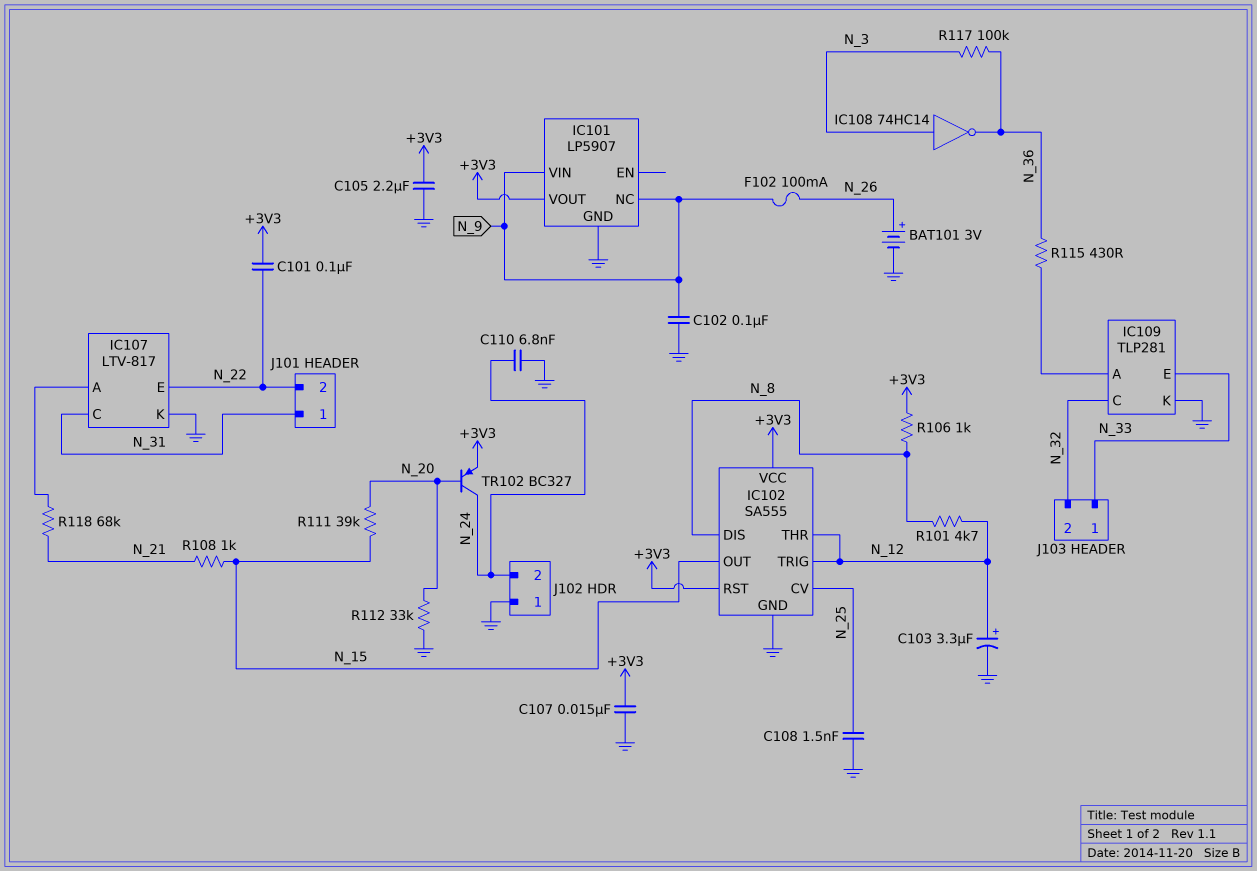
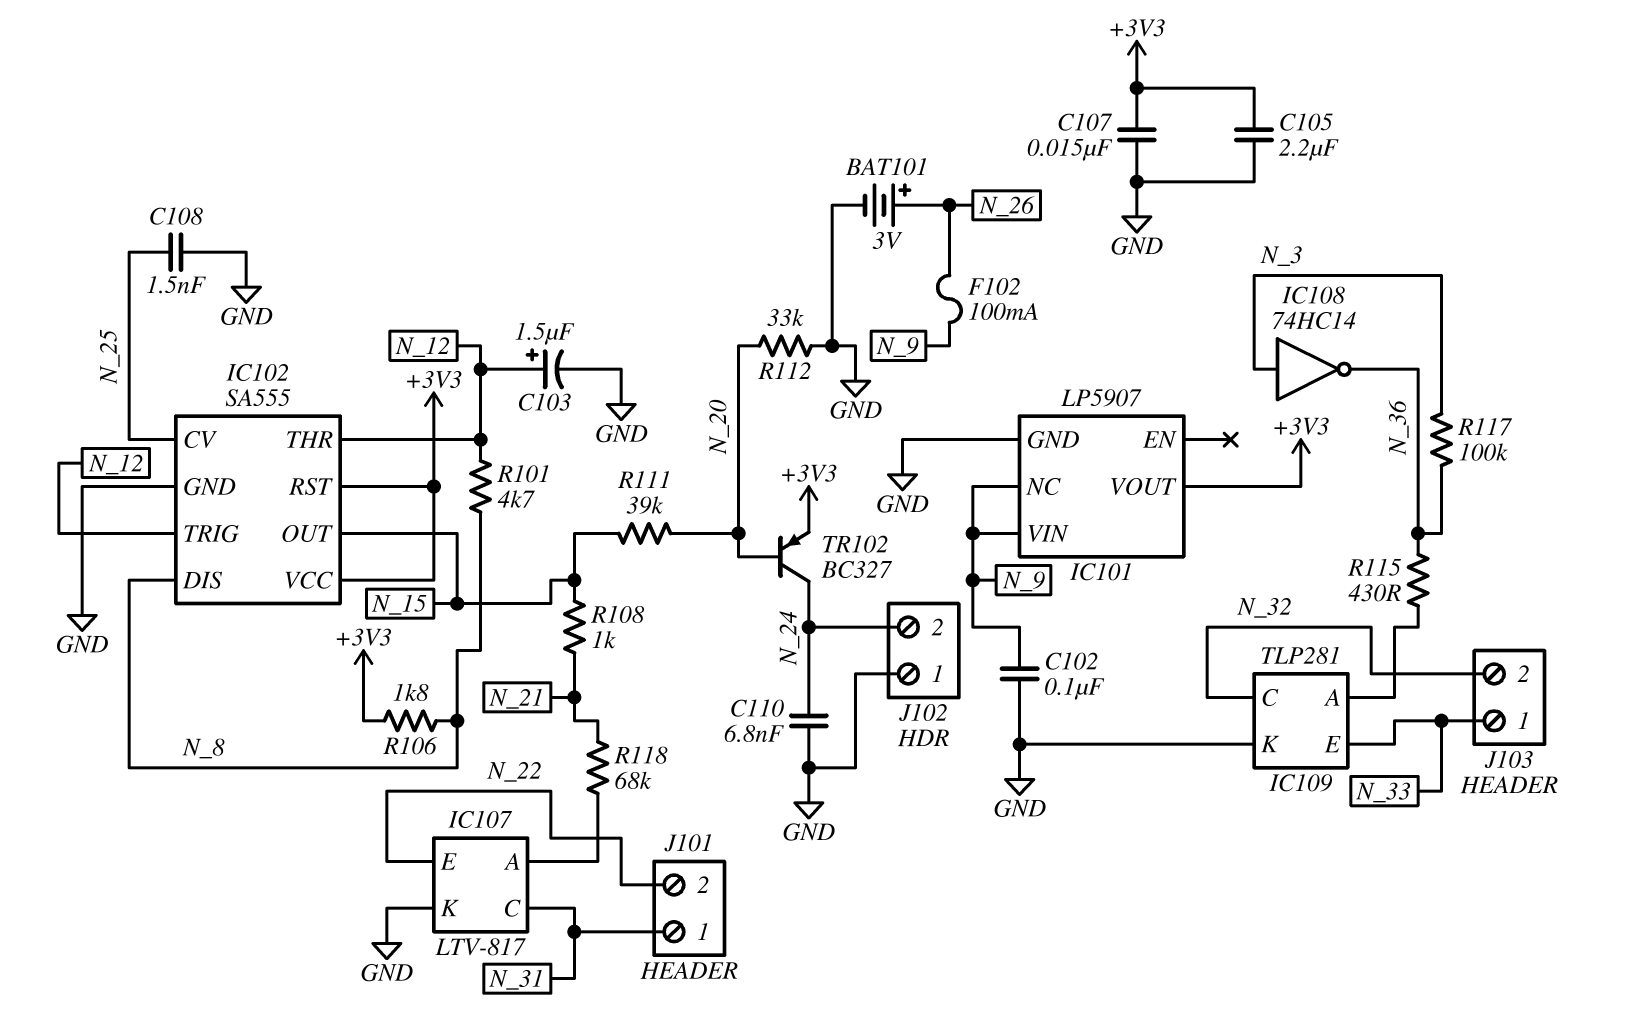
C101: 100nF (+3V3, N_22) -> none
C103: 3.3uF (plus N_12, minus GND) -> 1.5uF (plus N_12, minus GND)
R106: 1k (+3V3, N_8) -> 1.8k (+3V3, N_8)

